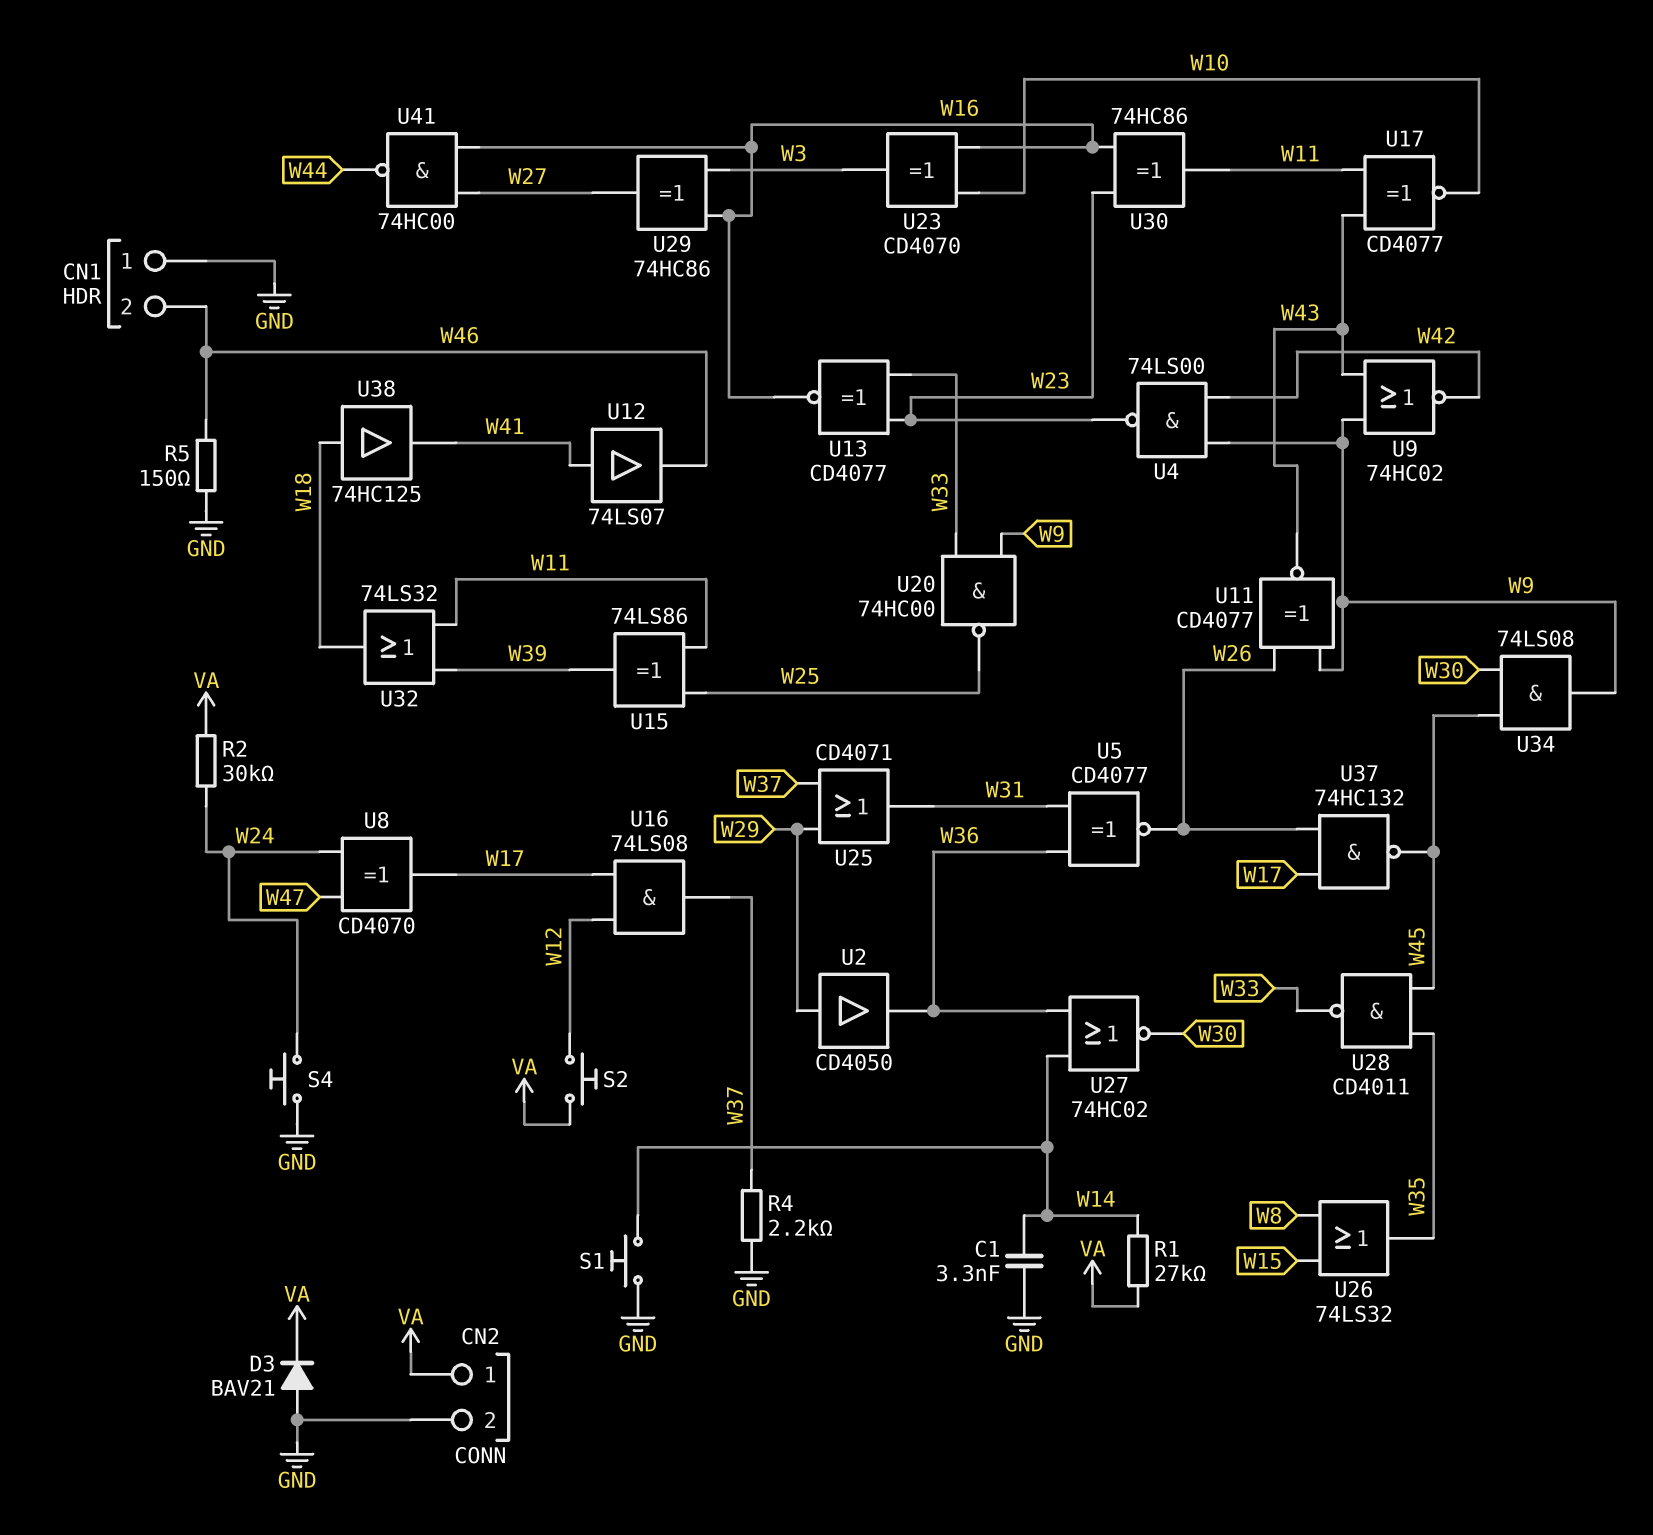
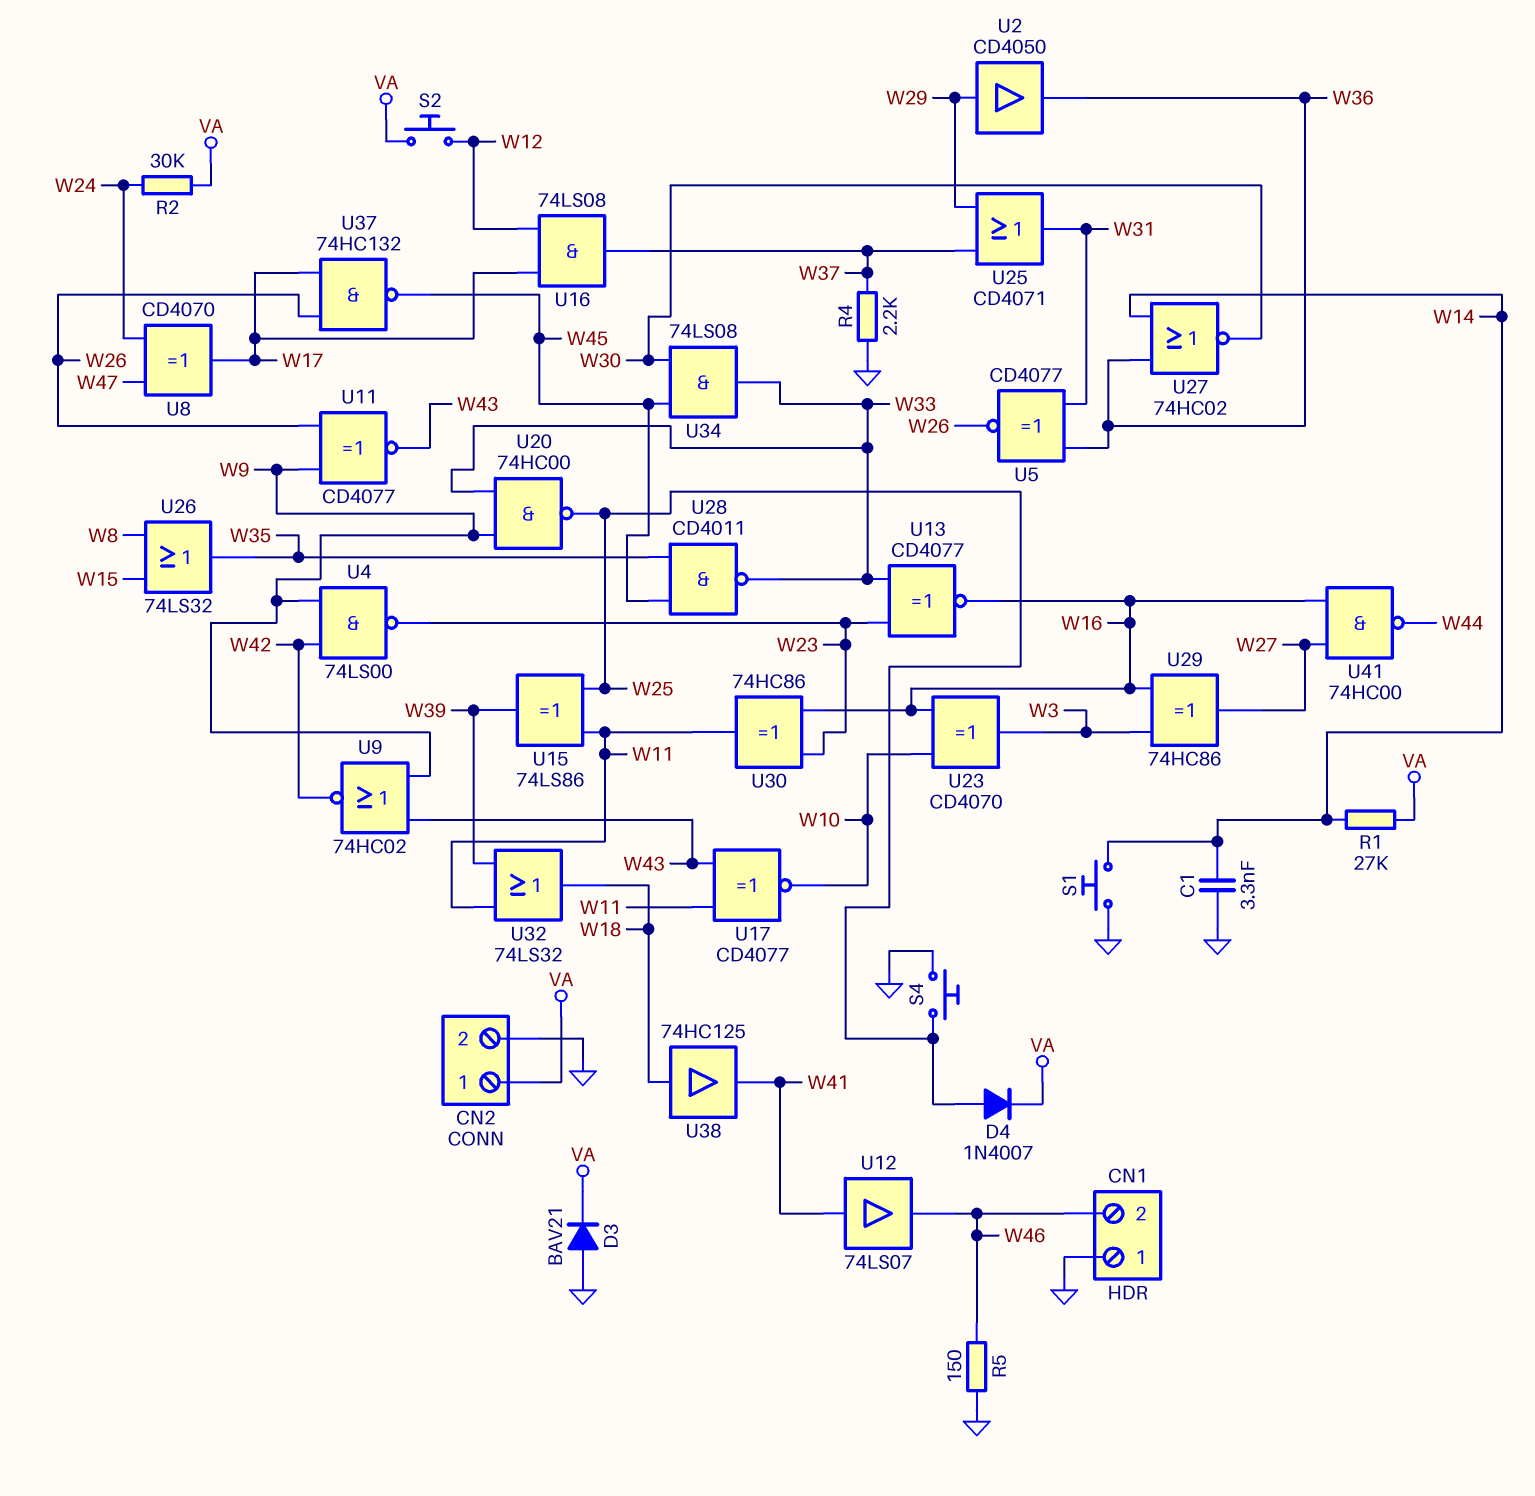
D4: none -> diode 1N4007 (A W25, K VA)
S4: button (GND, W24) -> button (GND, W25)
U34: AND 74LS08 (in W30, in W45, out W9) -> AND 74LS08 (in W30, in W45, out W33)

